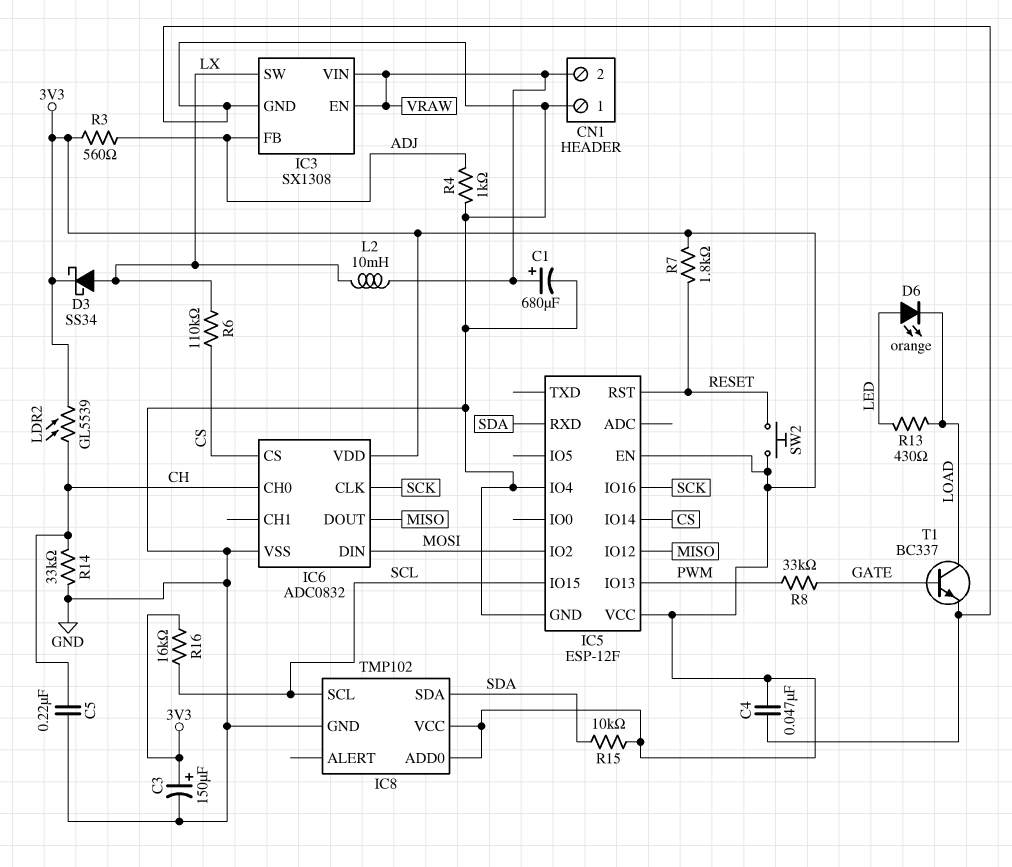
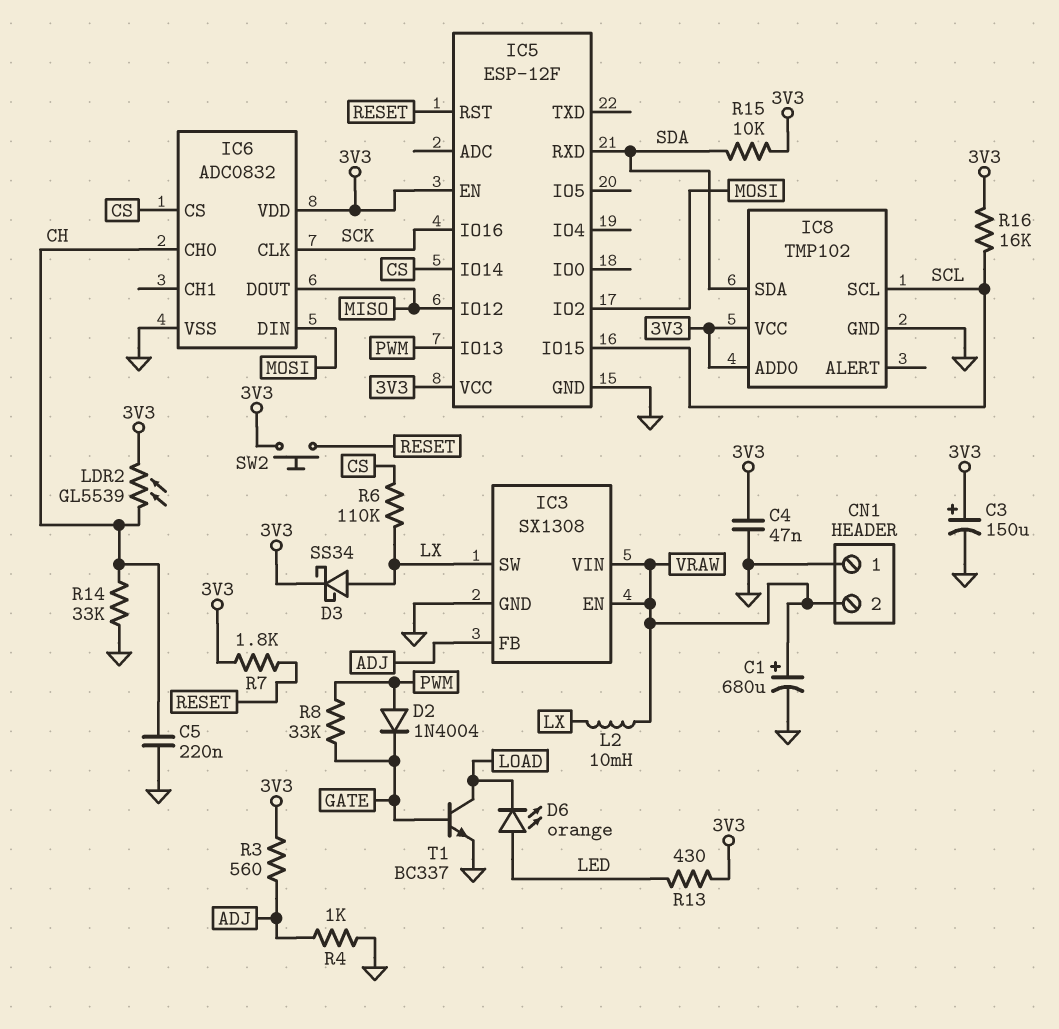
D2: none -> diode 1N4004 (A PWM, K GATE)
IC5 pin IO4: GND -> none
R13: 430 (LED, LOAD) -> 430 (3V3, LED)

